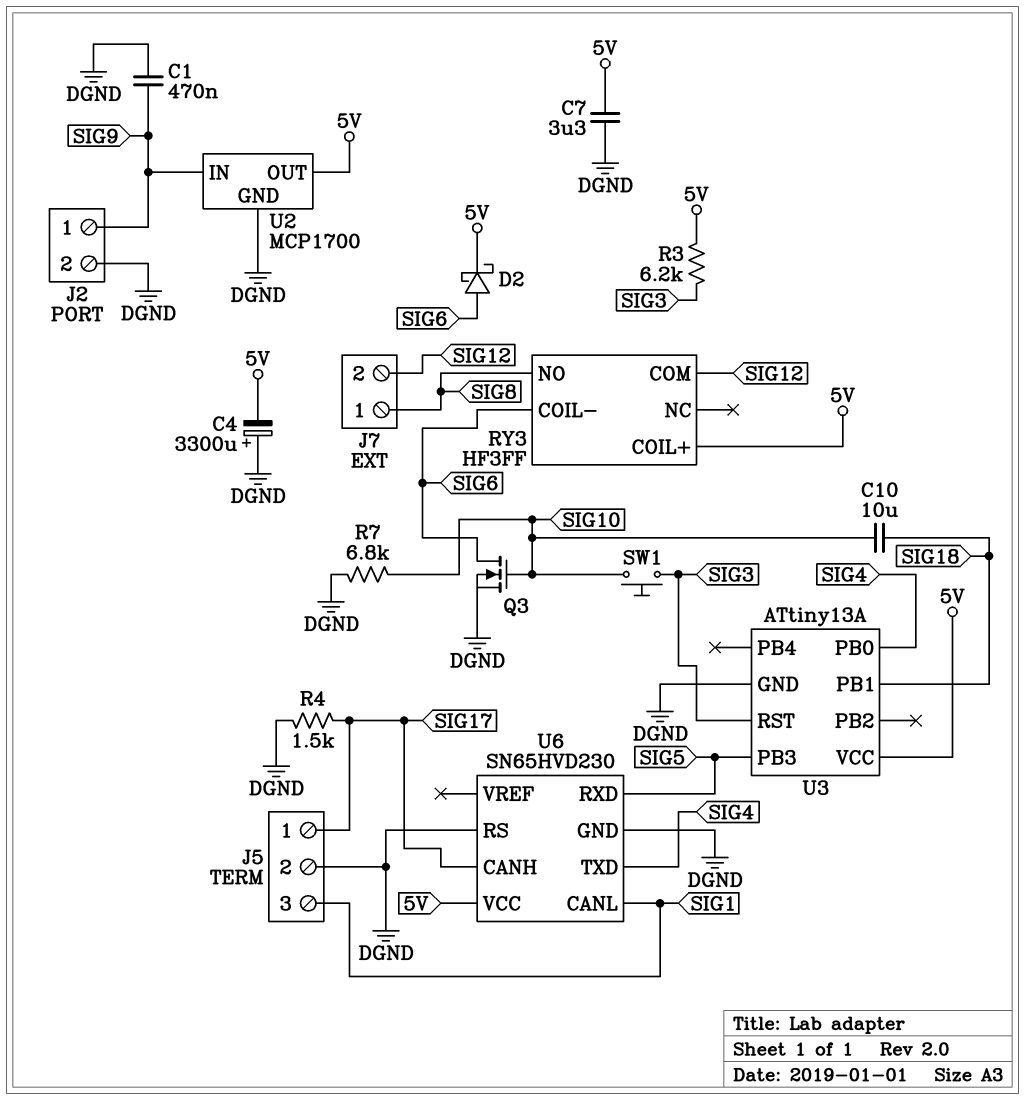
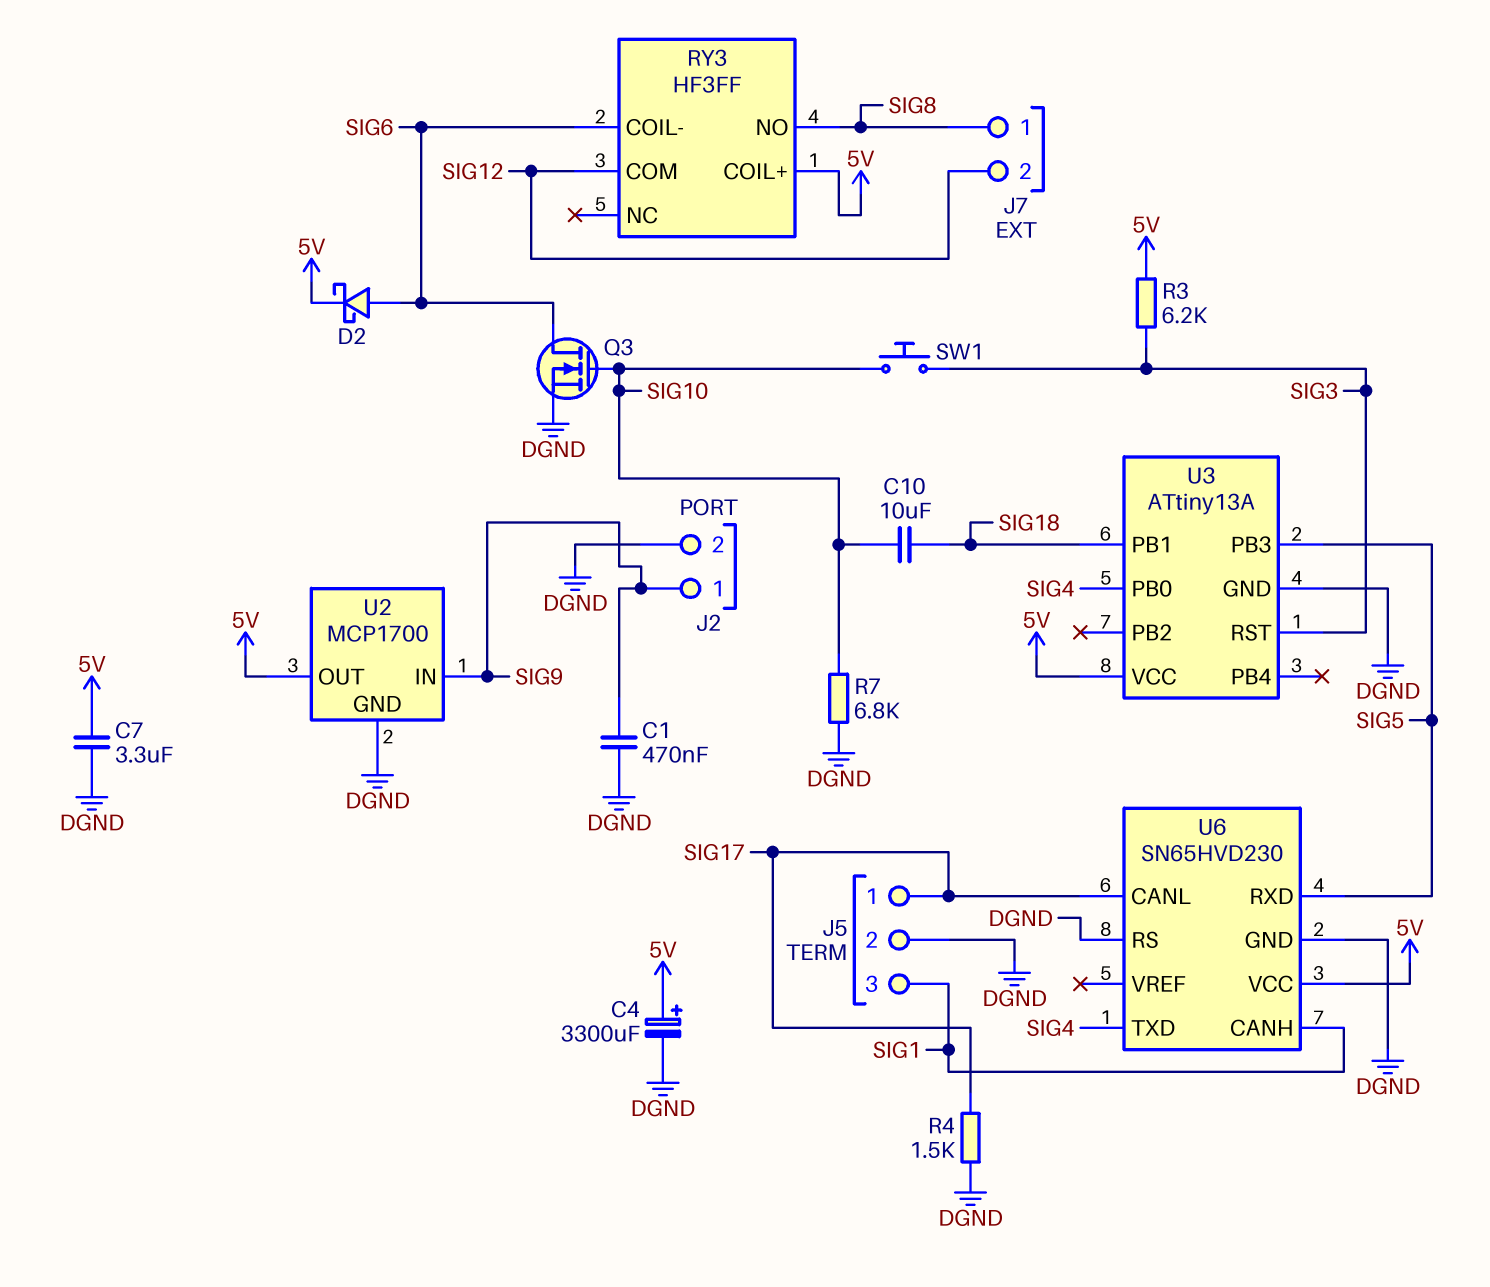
C4: 3300uF (plus DGND, minus 5V) -> 3300uF (plus 5V, minus DGND)
U6 pin CANH: SIG17 -> SIG1
U6 pin CANL: SIG1 -> SIG17

